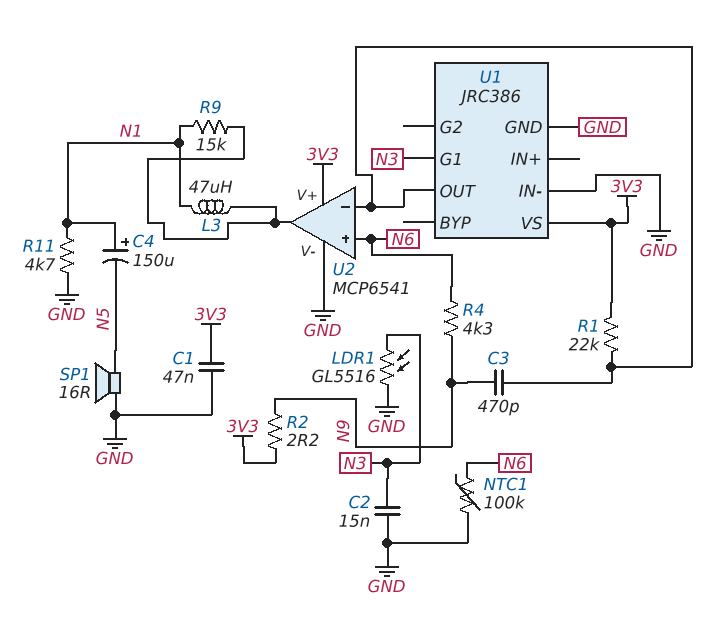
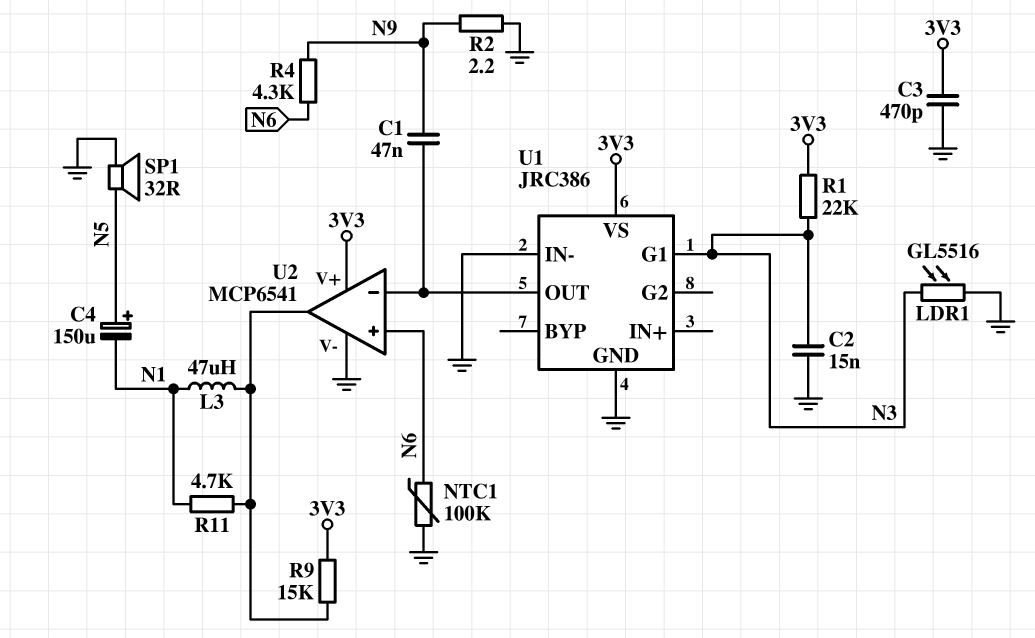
C1: 47nF (3V3, GND) -> 47nF (N9, U1/OUT)
C3: 470pF (N9, U1/OUT) -> 470pF (3V3, GND)
C4: 150uF (plus N1, minus N5) -> 150uF (plus N5, minus N1)
R1: 22k (3V3, U1/OUT) -> 22k (3V3, N3)
R2: 2.2 (3V3, N9) -> 2.2 (GND, N9)
R9: 15k (N1, U2/out) -> 15k (3V3, U2/out)
R11: 4.7k (GND, N1) -> 4.7k (N1, U2/out)
SP1: speaker 16R (GND, N5) -> speaker 32R (GND, N5)

